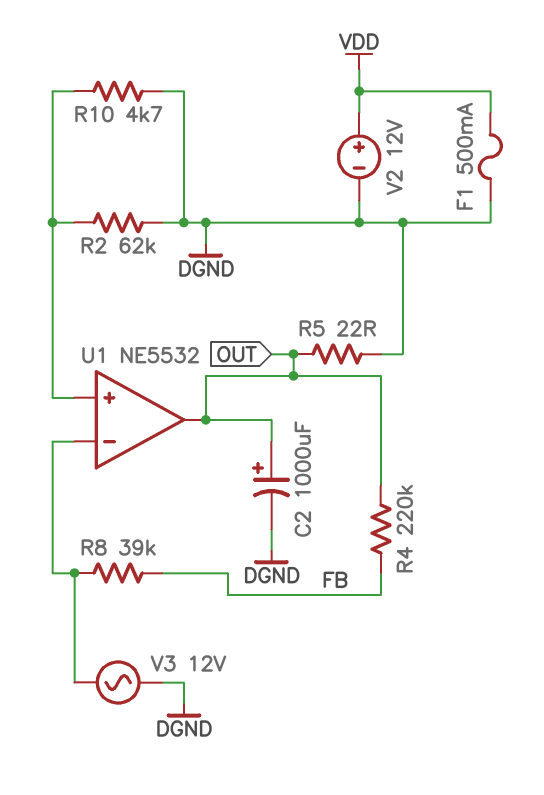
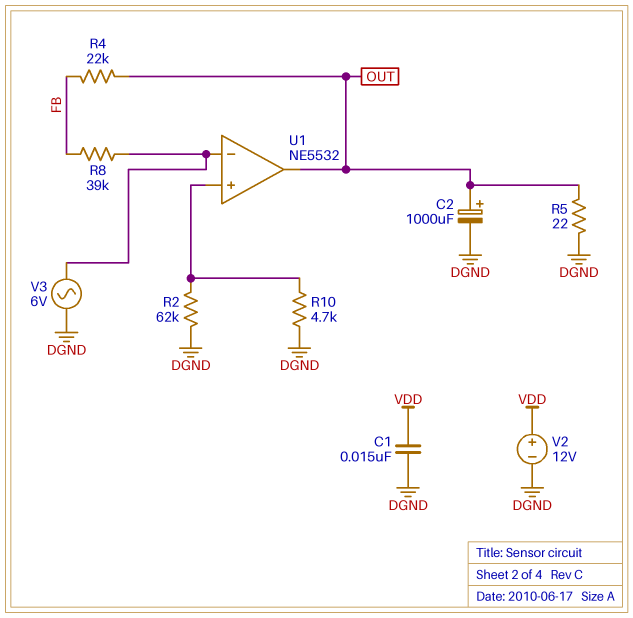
C1: none -> 15nF (DGND, VDD)
F1: 500mA (DGND, VDD) -> none
R4: 220k (FB, OUT) -> 22k (FB, OUT)
V3: AC 12V (DGND, U1/in-) -> AC 6V (DGND, U1/in-)

